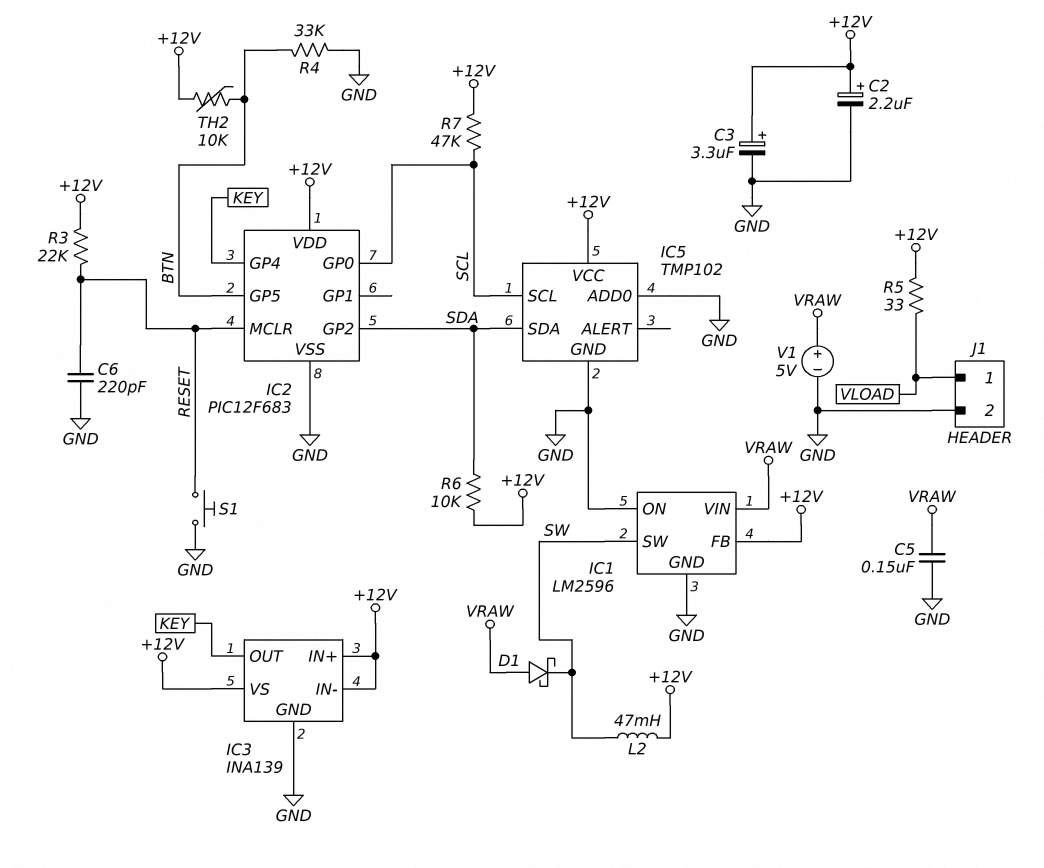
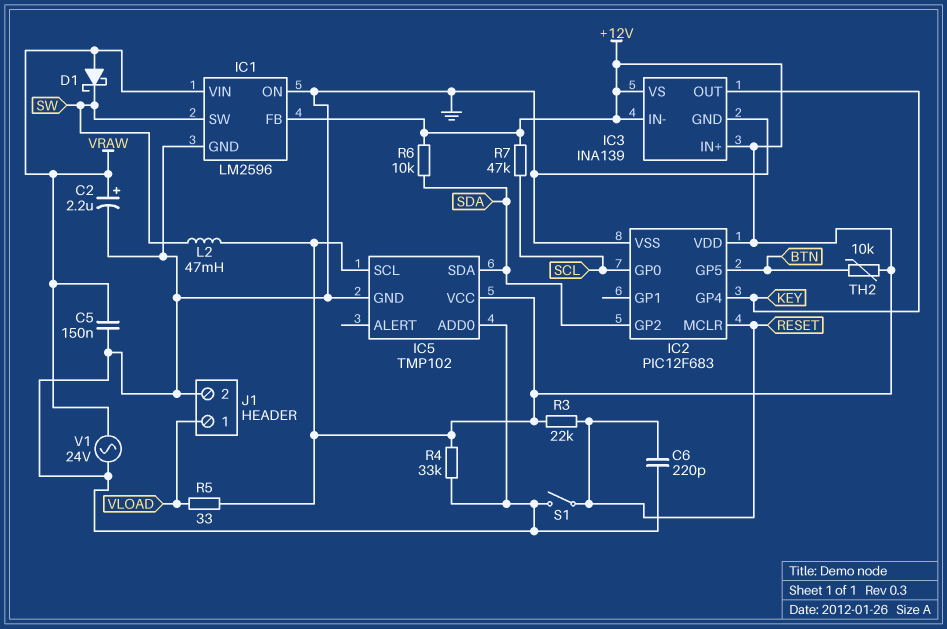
C2: 2.2uF (plus +12V, minus GND) -> 2.2uF (plus VRAW, minus GND)
C3: 3.3uF (plus +12V, minus GND) -> none
IC5 pin SCL: SCL -> +12V
R4: 33k (BTN, GND) -> 33k (+12V, GND)
S1: button (GND, RESET) -> switch (GND, RESET)
V1: 5V (plus VRAW, minus GND) -> AC 24V (GND, VRAW)

